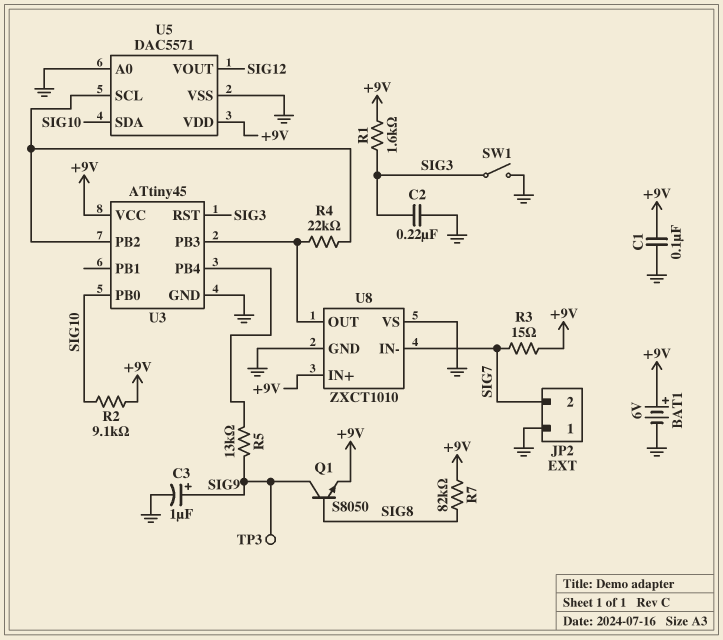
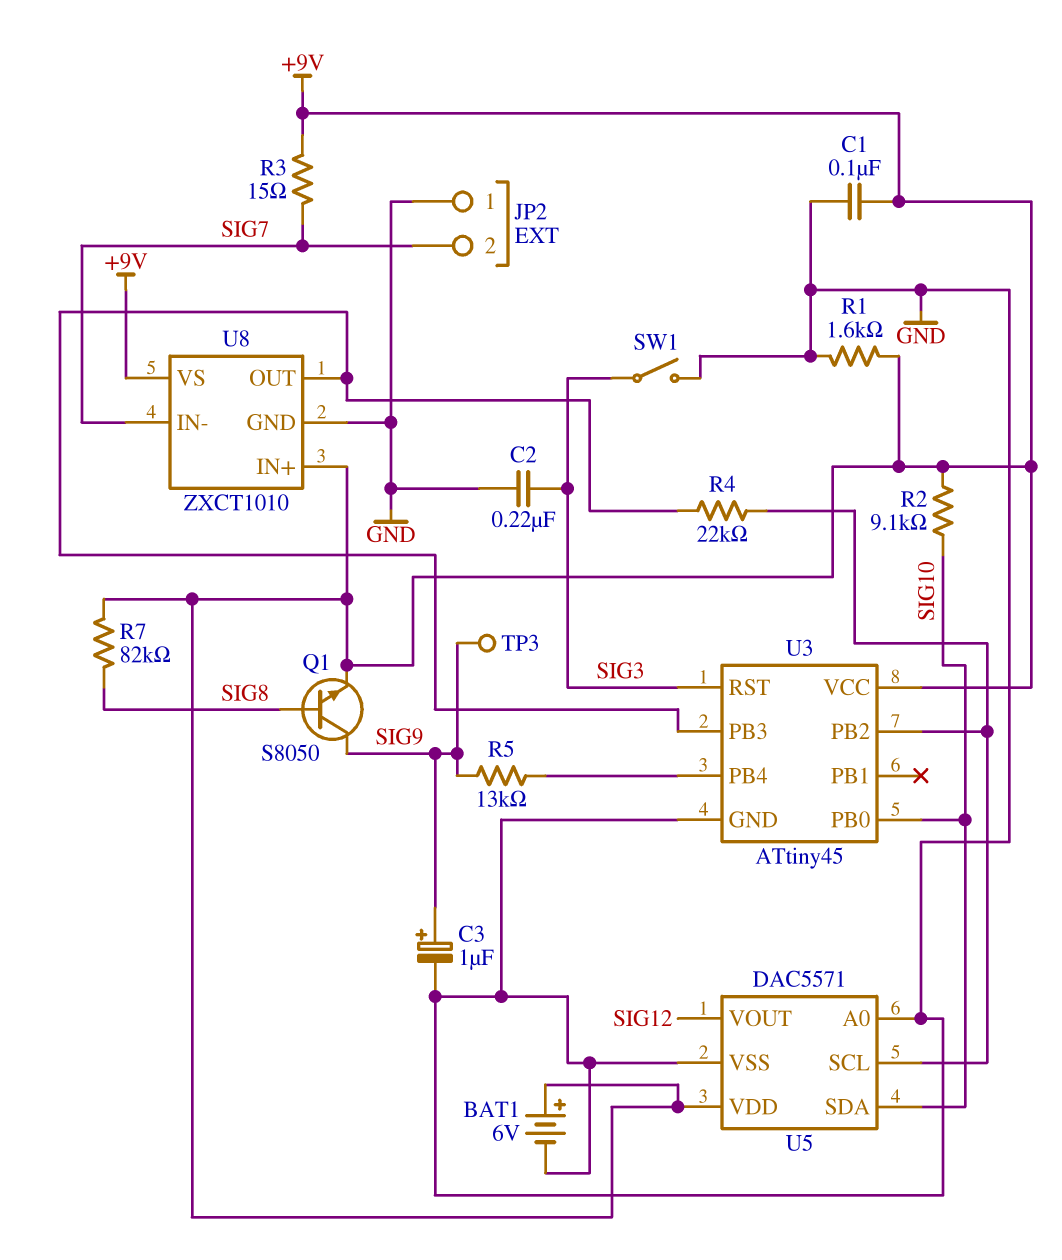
R1: 1.6k (+9V, SIG3) -> 1.6k (+9V, GND)
U8 pin VS: GND -> +9V

